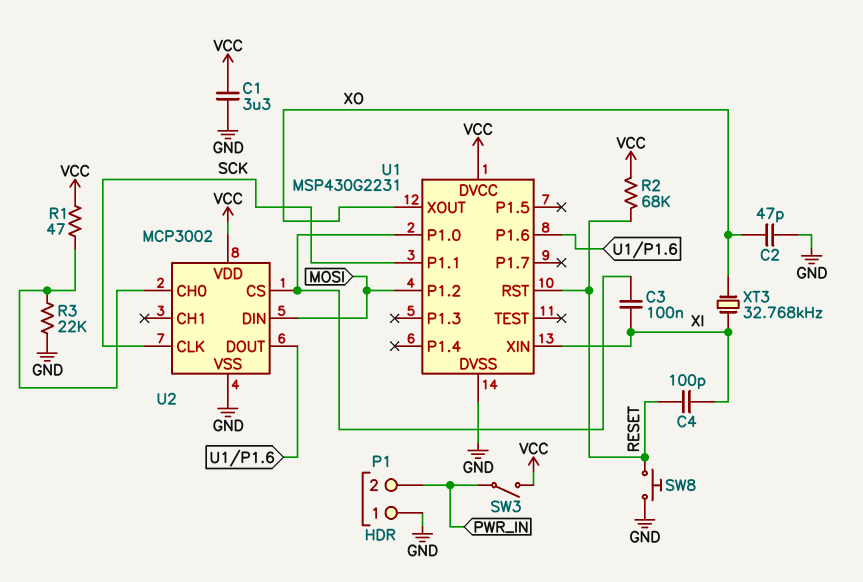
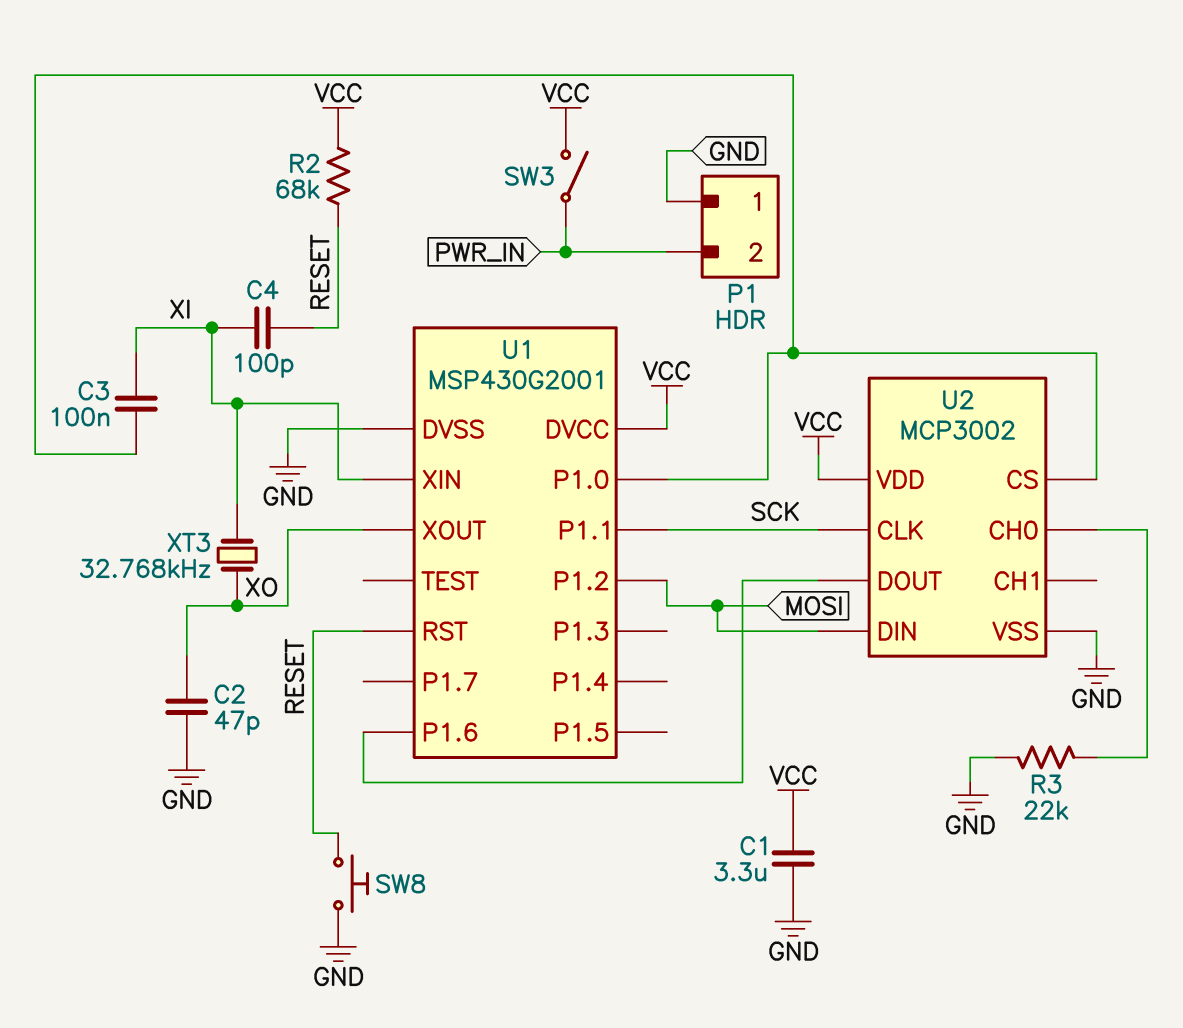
R1: 47 (U2/CH0, VCC) -> none
U1: MSP430G2231 -> MSP430G2001

